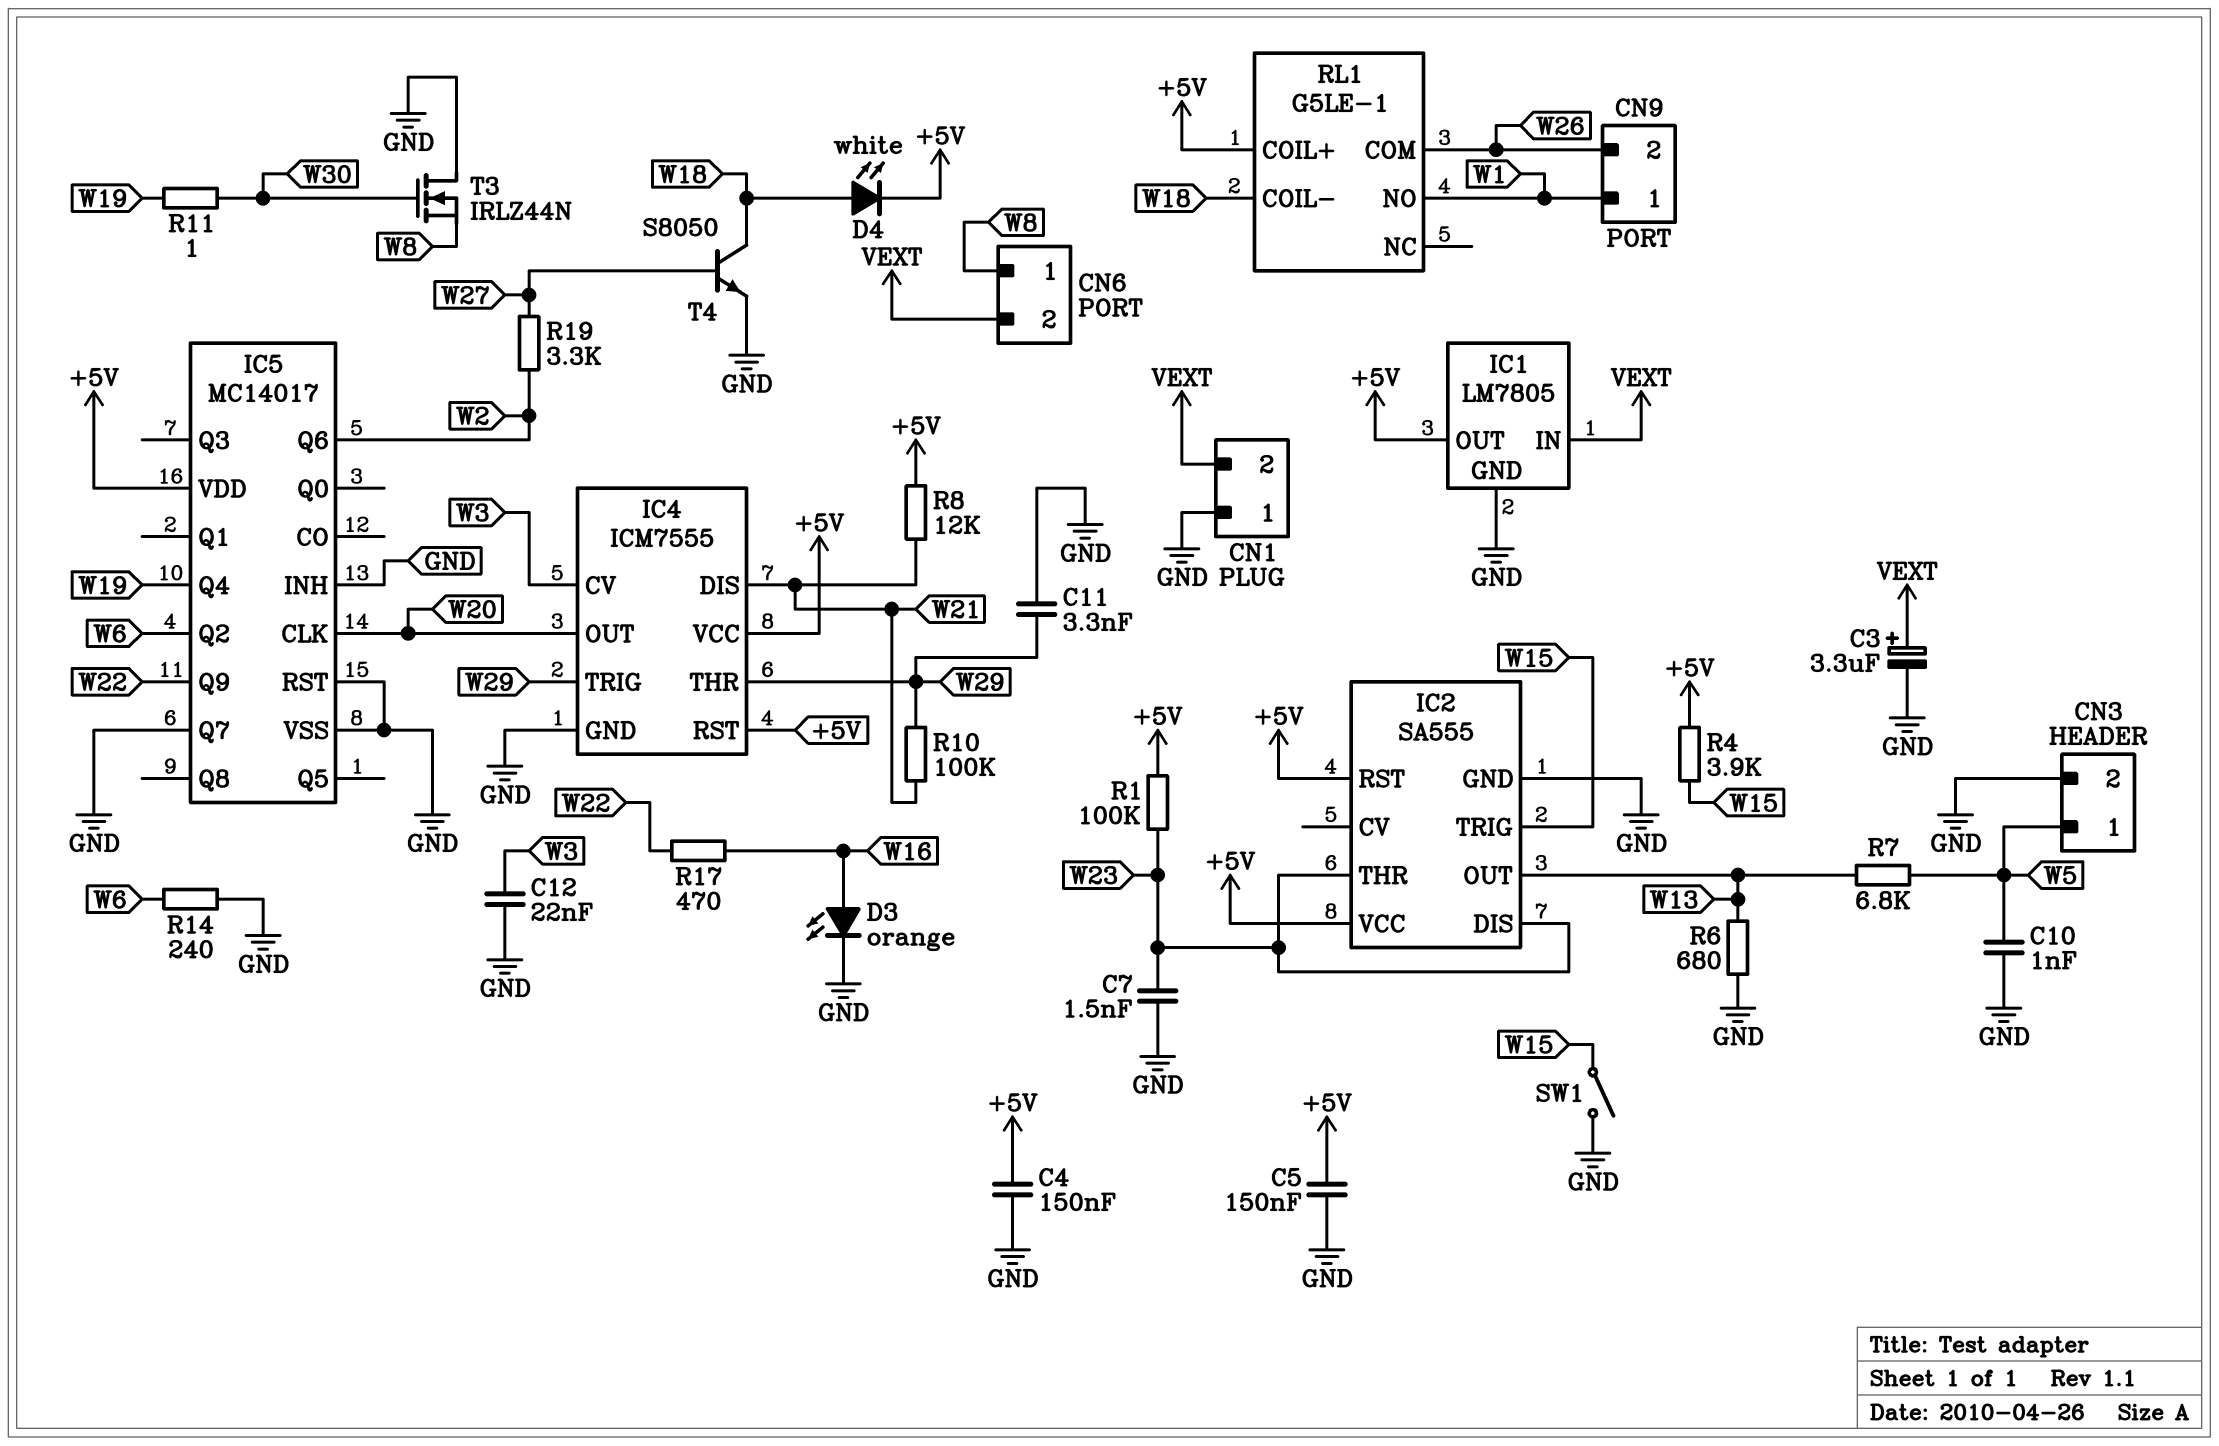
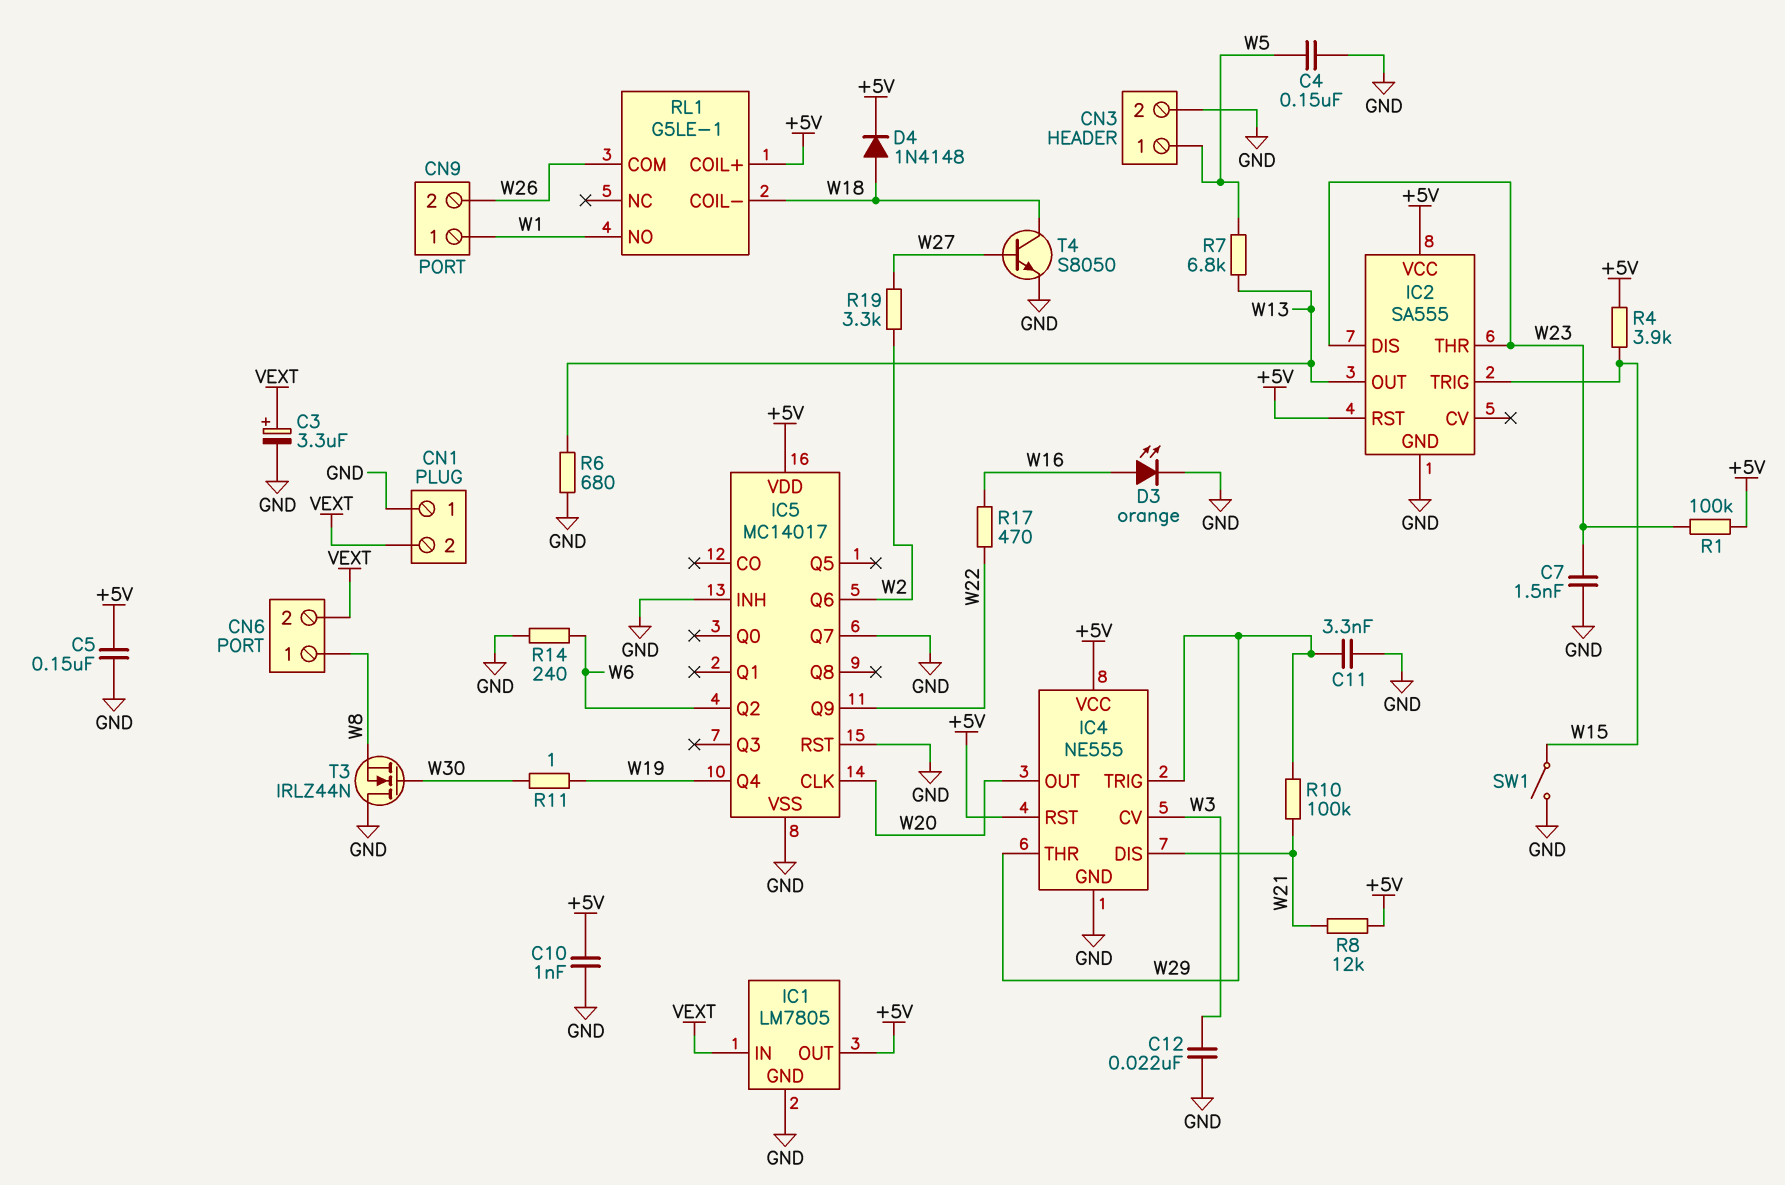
C4: 150nF (+5V, GND) -> 150nF (GND, W5)
C10: 1nF (GND, W5) -> 1nF (+5V, GND)
D4: LED white (A W18, K +5V) -> diode 1N4148 (A W18, K +5V)
IC4: ICM7555 -> NE555

